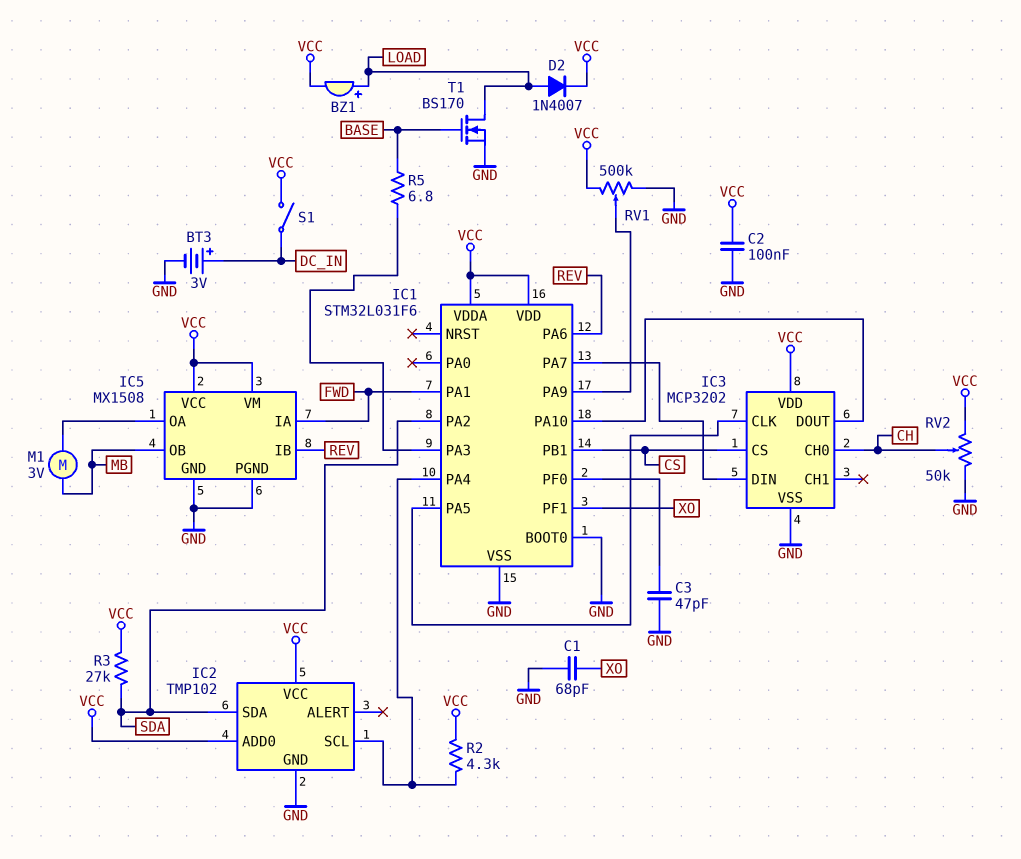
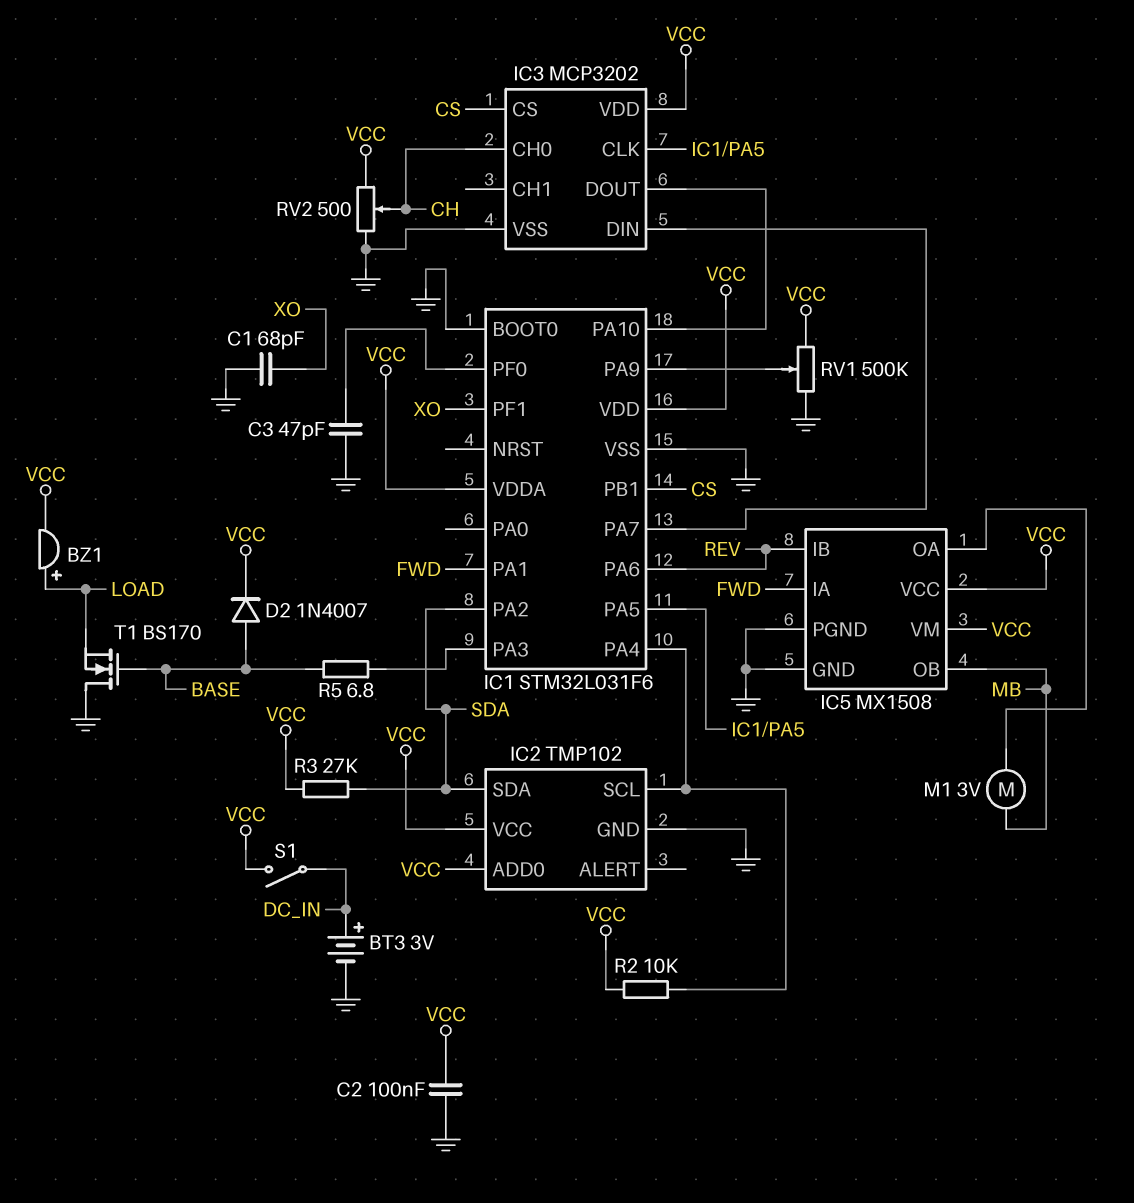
D2: diode 1N4007 (A LOAD, K VCC) -> diode 1N4007 (A BASE, K VCC)
R2: 4.3k (IC1/PA4, VCC) -> 10k (IC1/PA4, VCC)
RV2: 50k (GND, VCC, wiper CH) -> 500 (GND, VCC, wiper CH)
T1: NMOS BS170 (G BASE, D LOAD, S GND) -> NMOS BS170 (G BASE, D GND, S LOAD)

